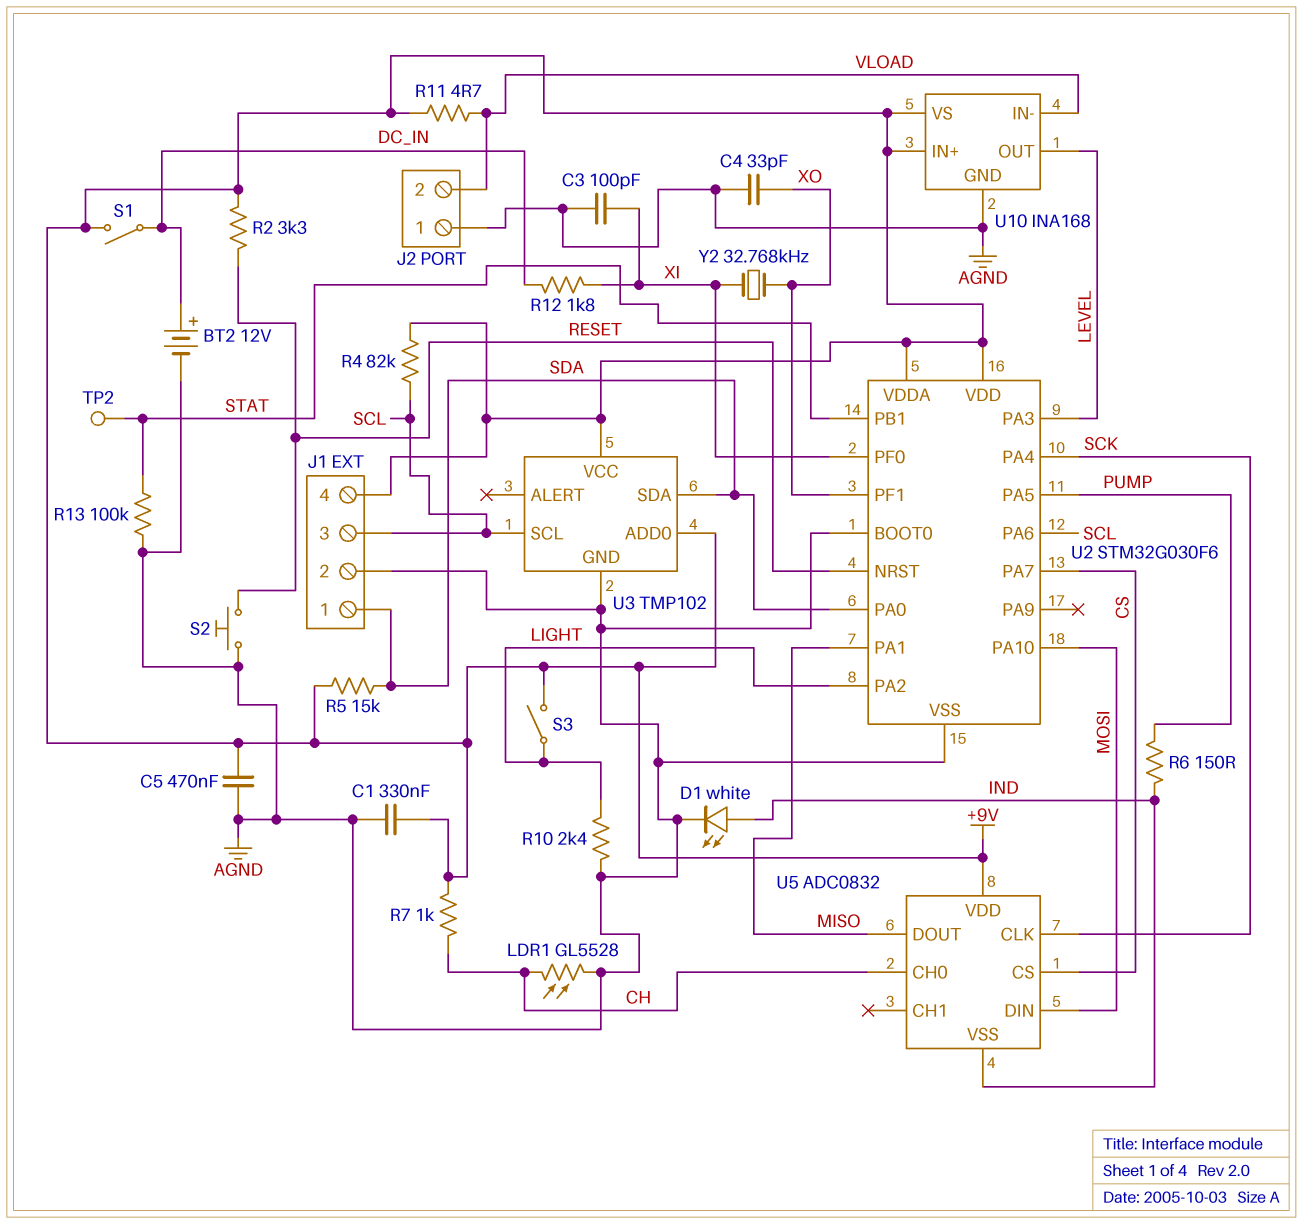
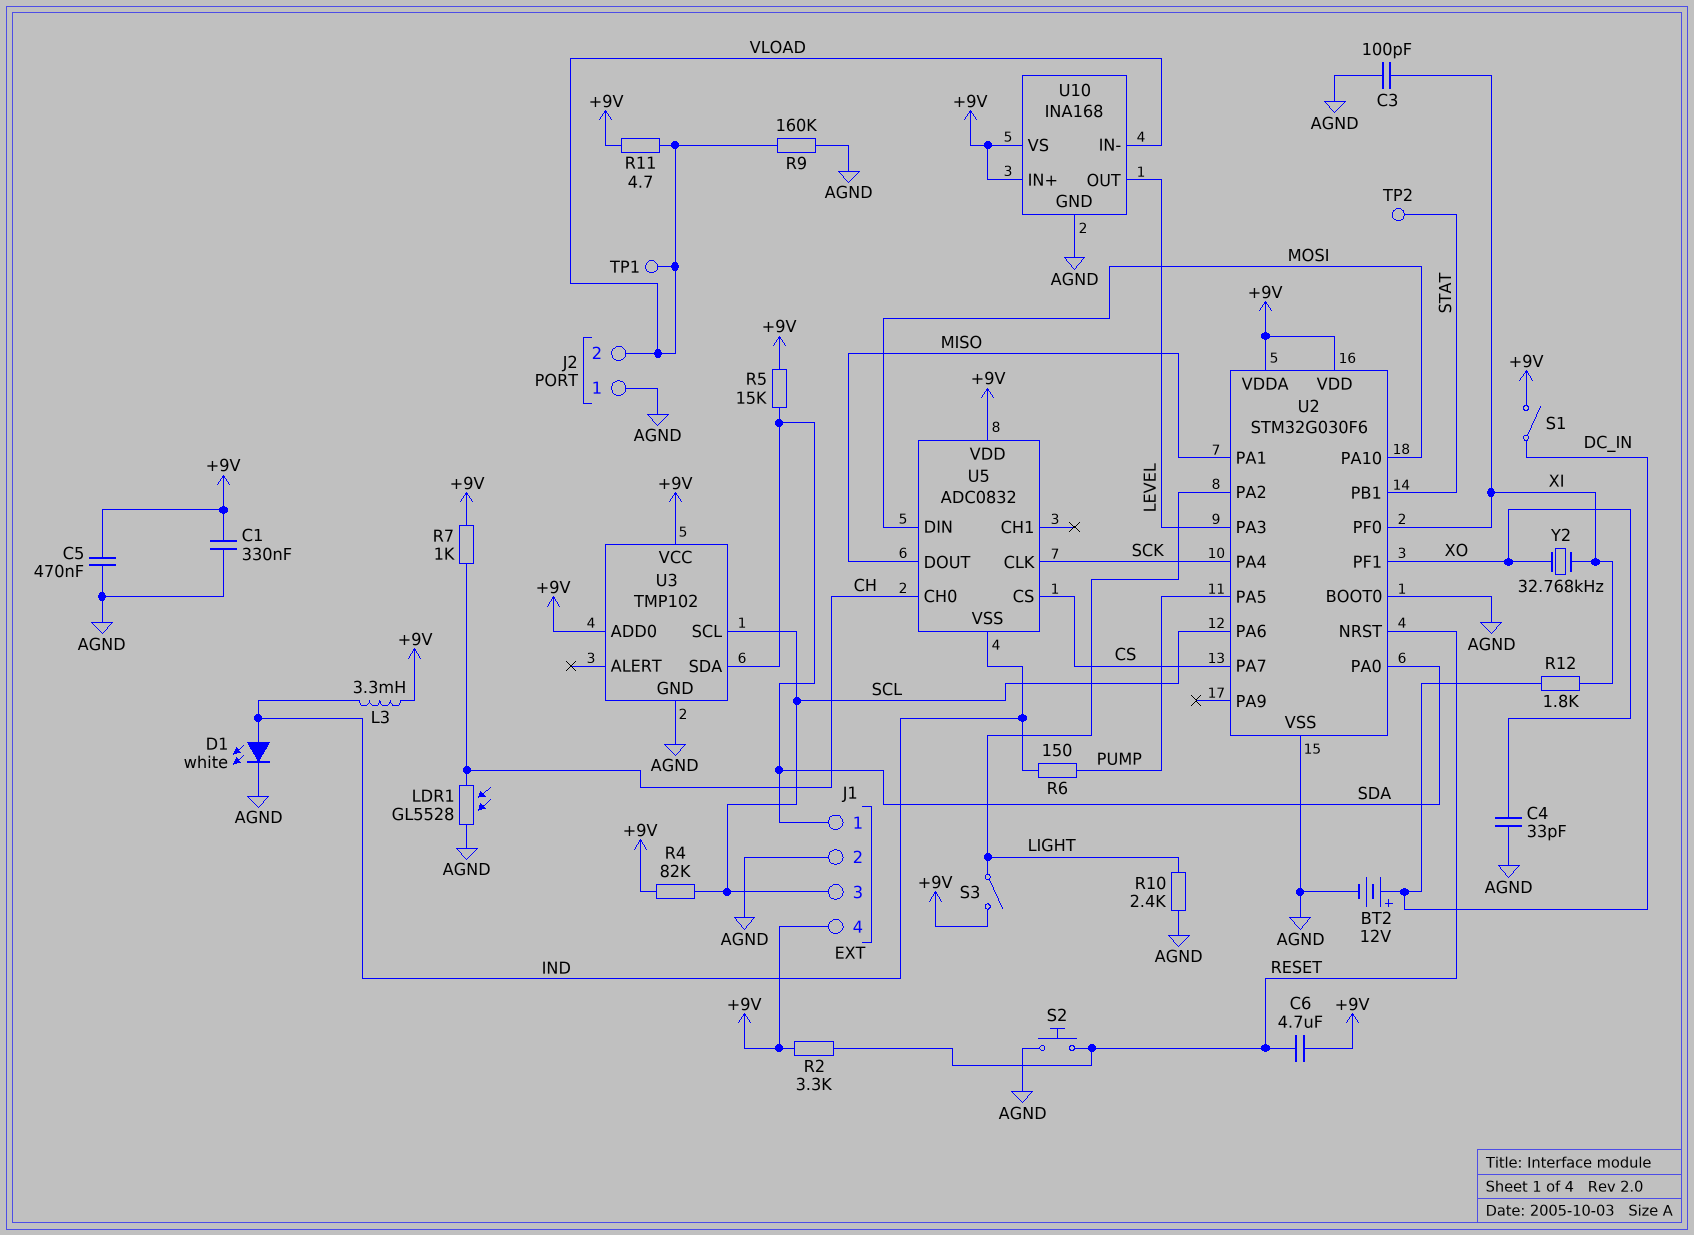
C6: none -> 4.7uF (+9V, RESET)
L3: none -> 3.3mH (+9V, IND)
R9: none -> 160k (AGND, VLOAD)
R13: 100k (AGND, STAT) -> none
TP1: none -> test point (VLOAD)

